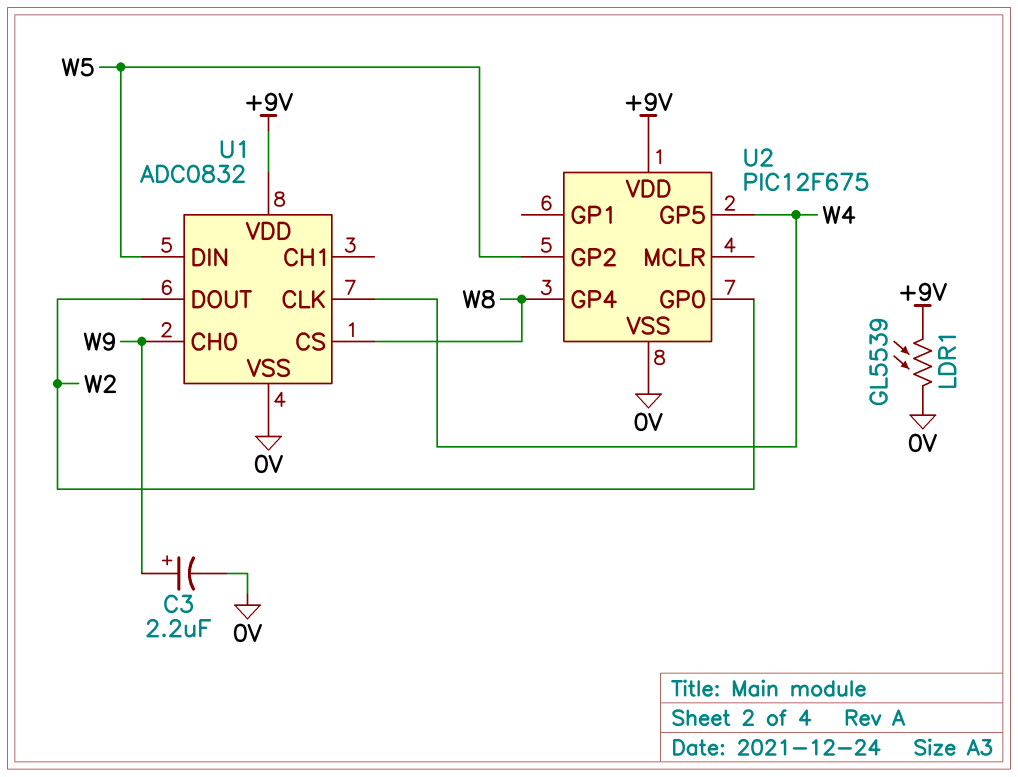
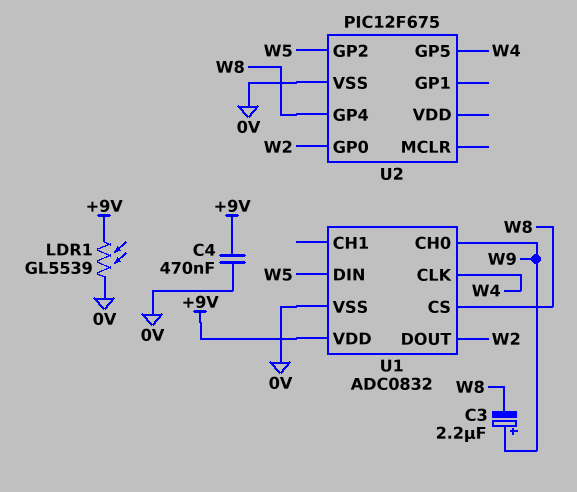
C3: 2.2uF (plus W9, minus 0V) -> 2.2uF (plus W9, minus W8)
C4: none -> 470nF (+9V, 0V)
U2 pin VDD: +9V -> none

